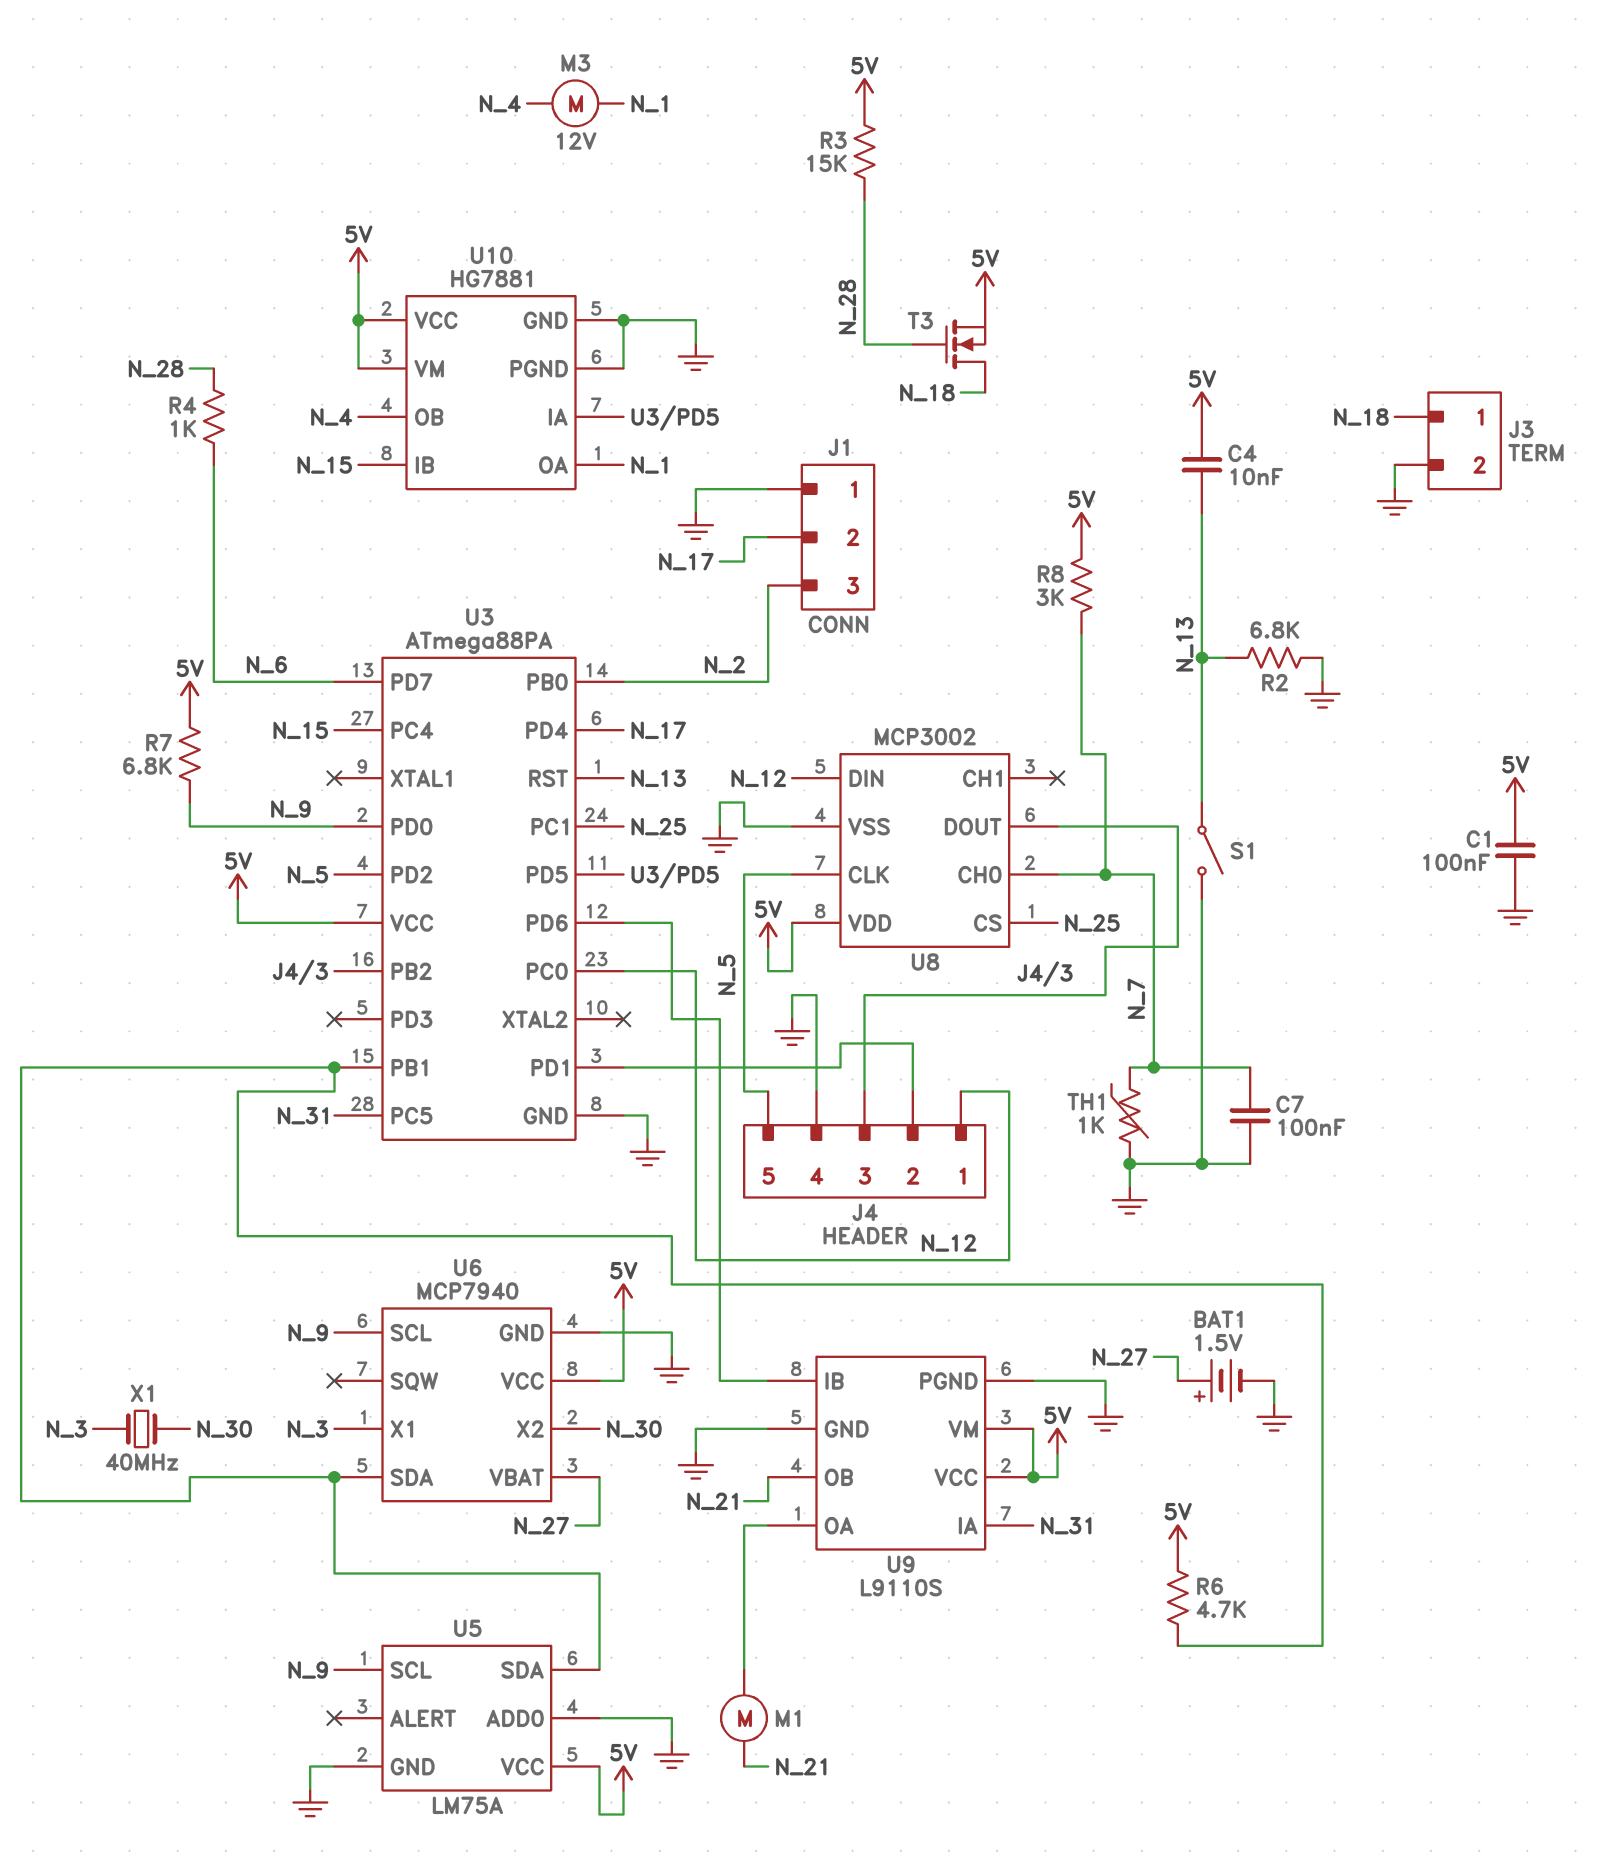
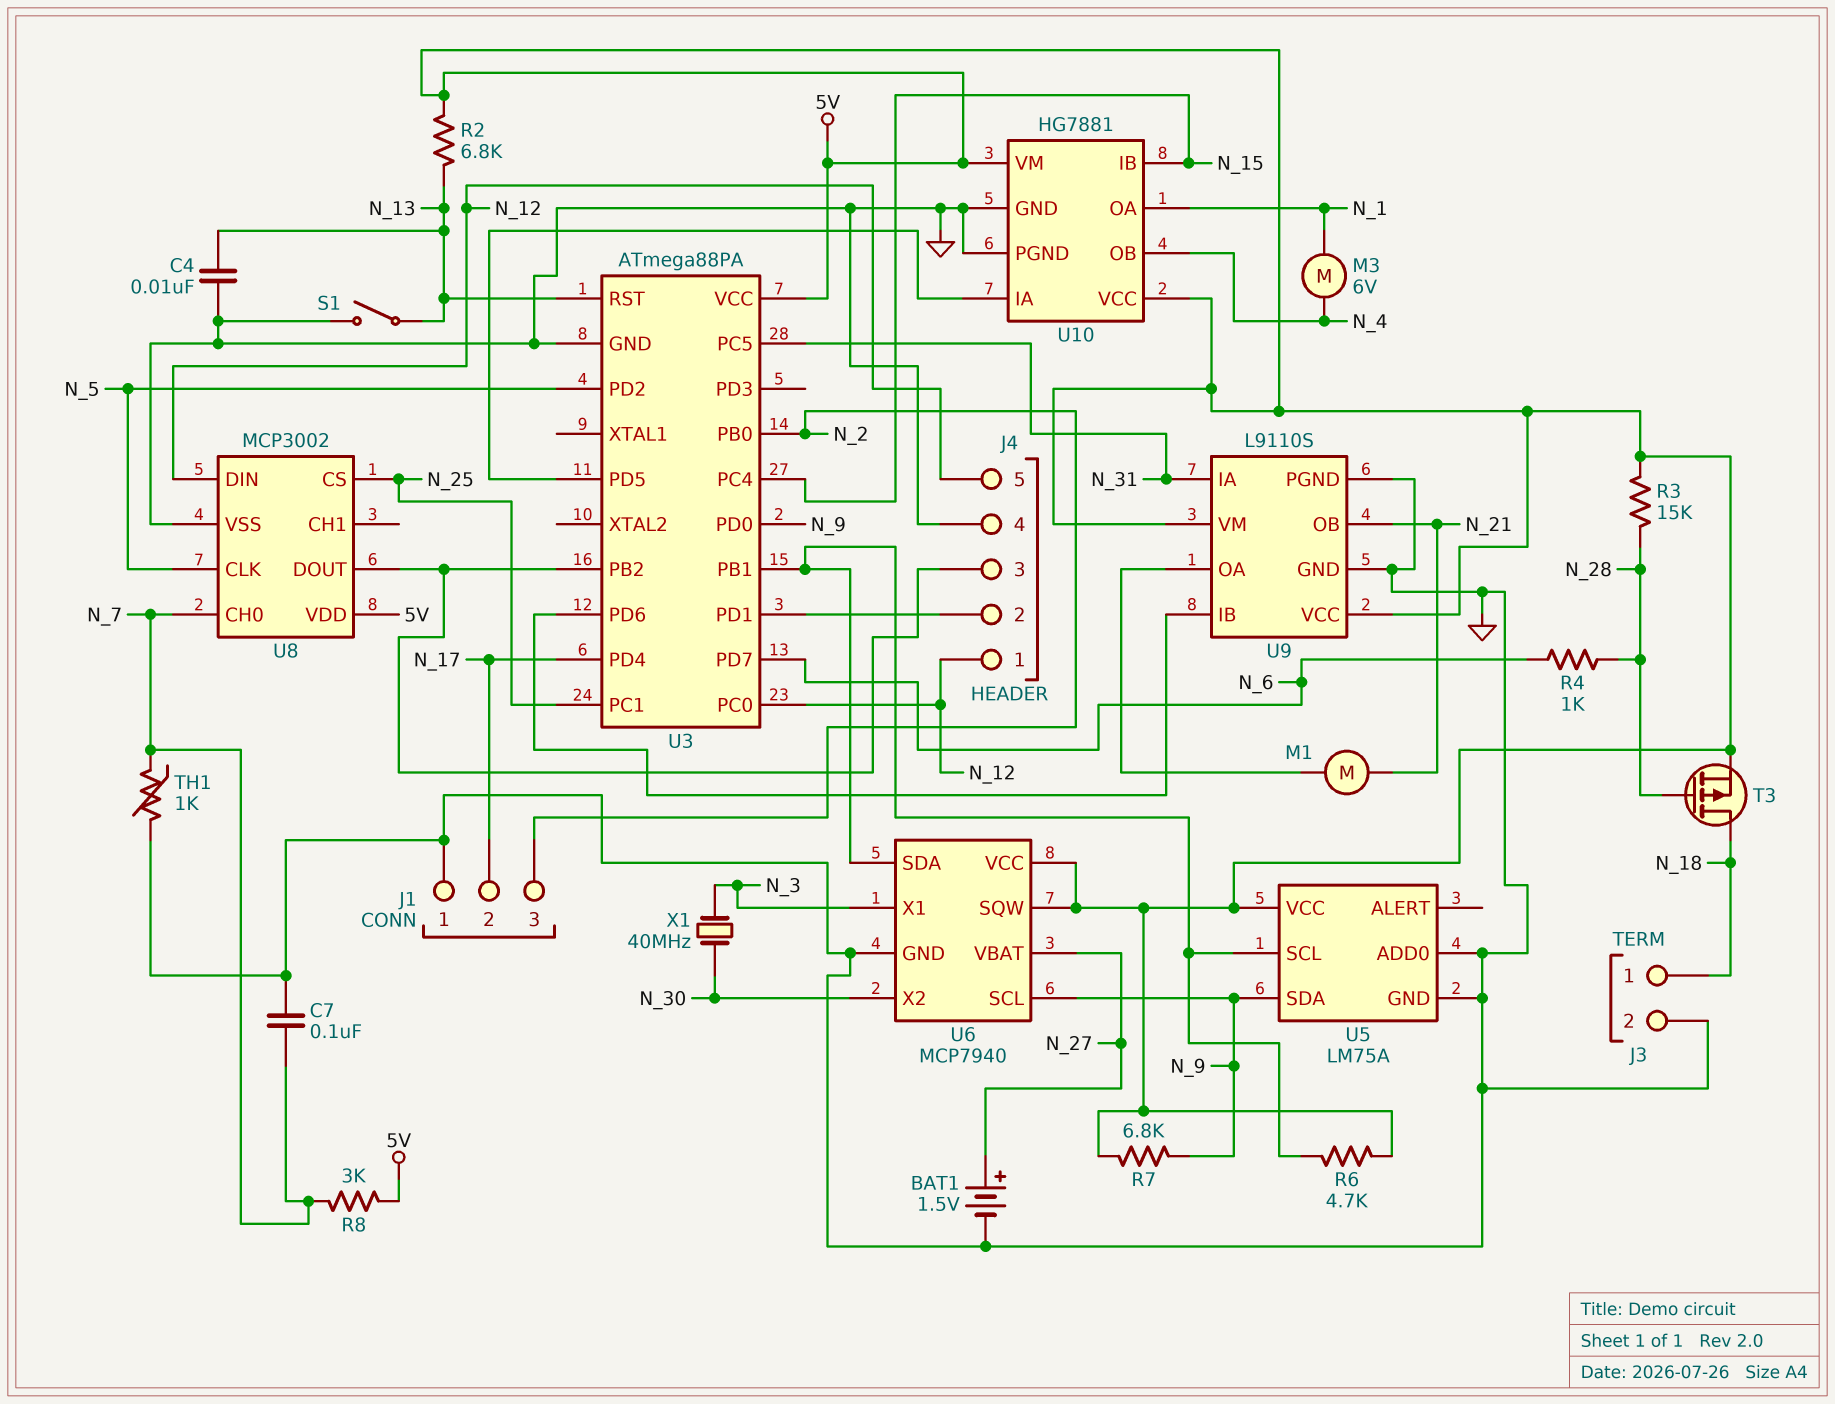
C1: 100nF (5V, GND) -> none
C4: 10nF (5V, N_13) -> 10nF (GND, N_13)
J4 pin 5: N_5 -> N_12
M3: motor 12V (N_1, N_4) -> motor 6V (N_1, N_4)
R2: 6.8k (GND, N_13) -> 6.8k (5V, N_13)
T3: NMOS (G N_28, D N_18, S 5V) -> PMOS (G N_28, D N_18, S 5V)
U5 pin SCL: N_9 -> U3/PB1
U5 pin SDA: U3/PB1 -> N_9
U6 pin SQW: none -> 5V

